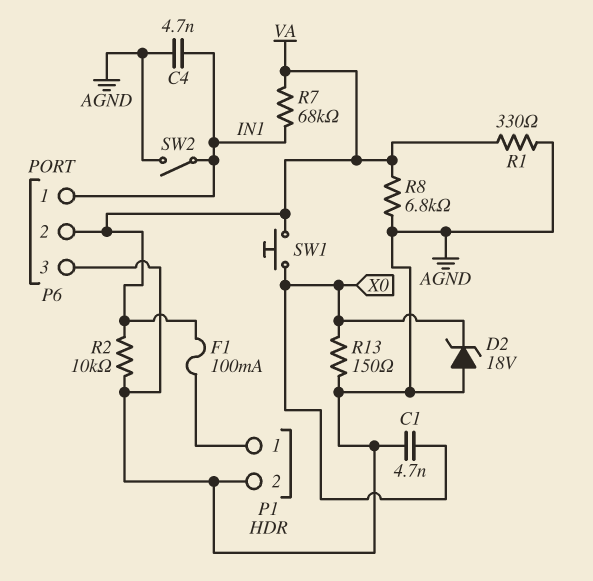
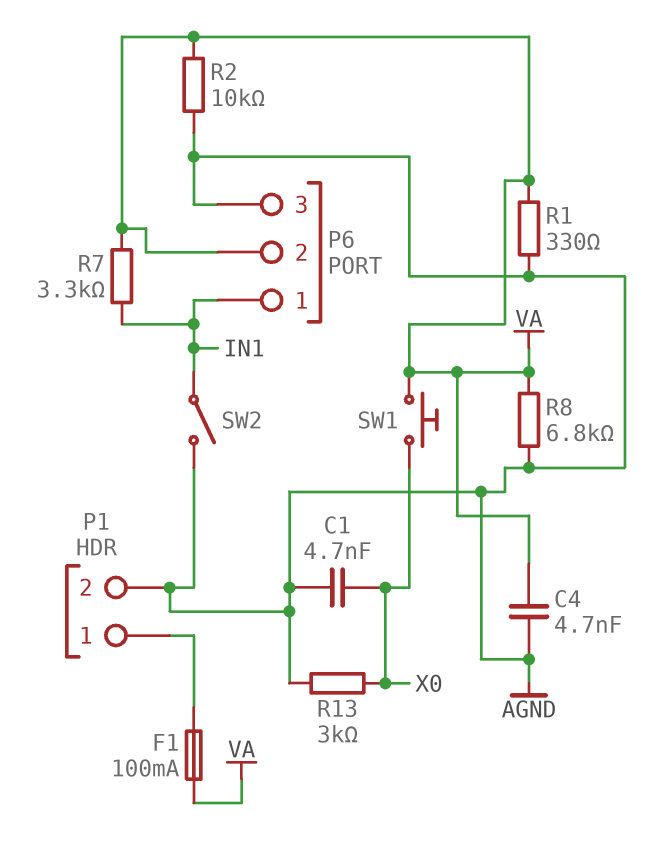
C4: 4.7nF (AGND, IN1) -> 4.7nF (AGND, VA)
D2: zener 18V (A AGND, K X0) -> none
R7: 68k (IN1, VA) -> 3.3k (IN1, VA)
R13: 150 (AGND, X0) -> 3k (AGND, X0)

